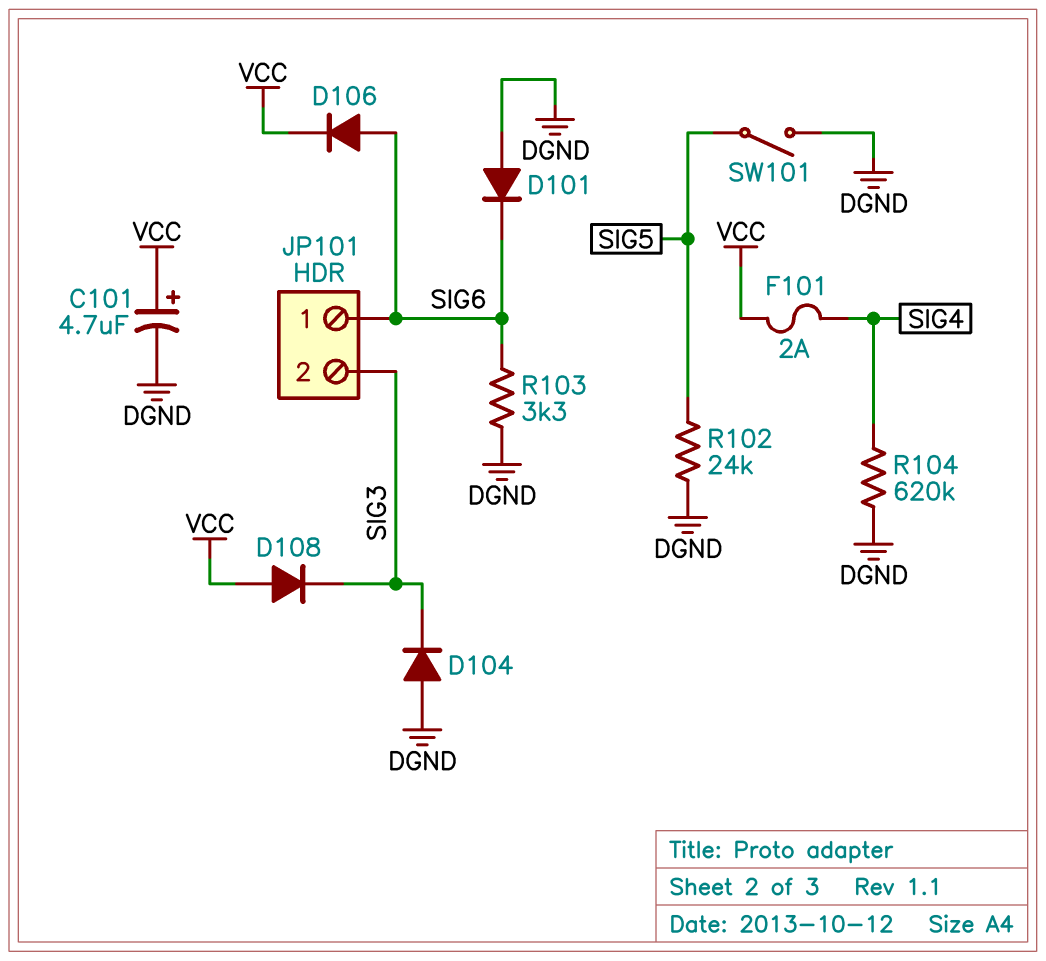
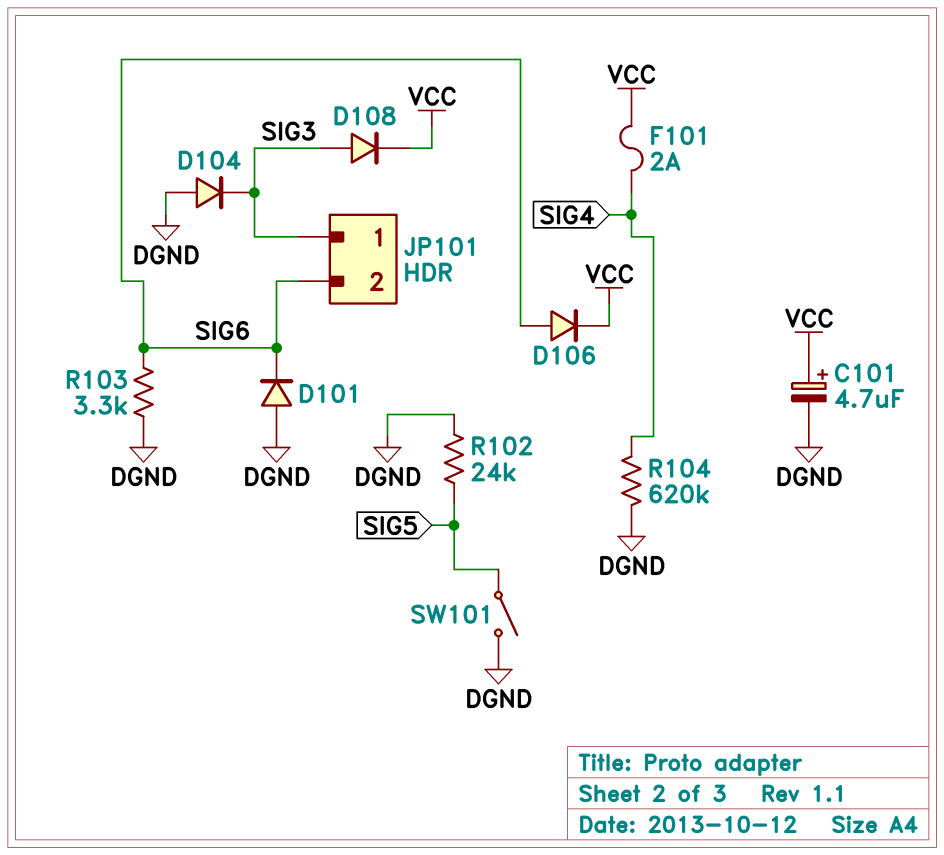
D108: diode (A VCC, K SIG3) -> diode (A SIG3, K VCC)
JP101 pin 1: SIG6 -> SIG3
JP101 pin 2: SIG3 -> SIG6

